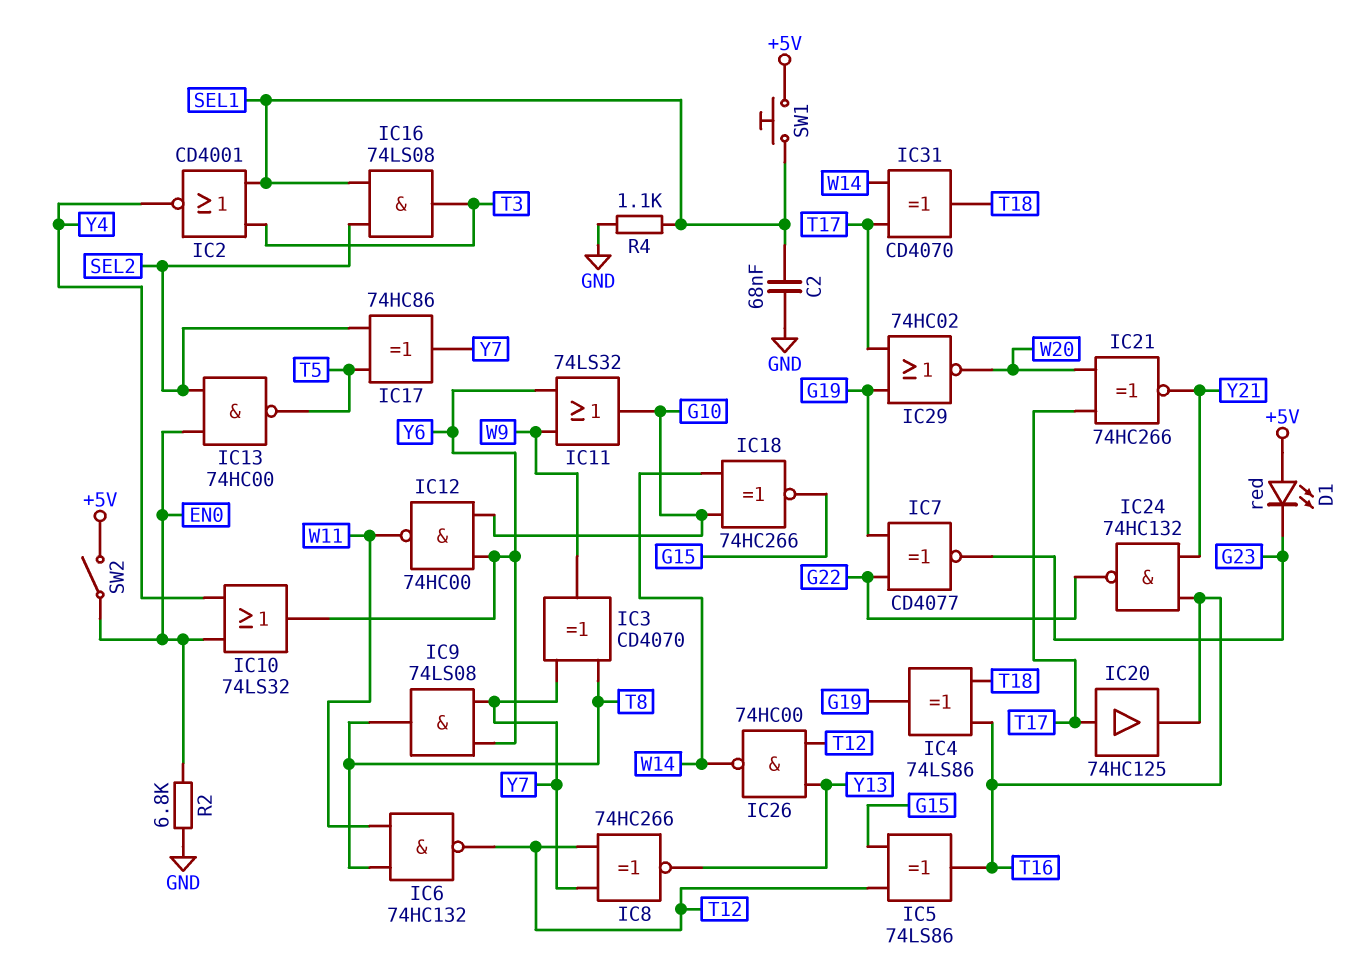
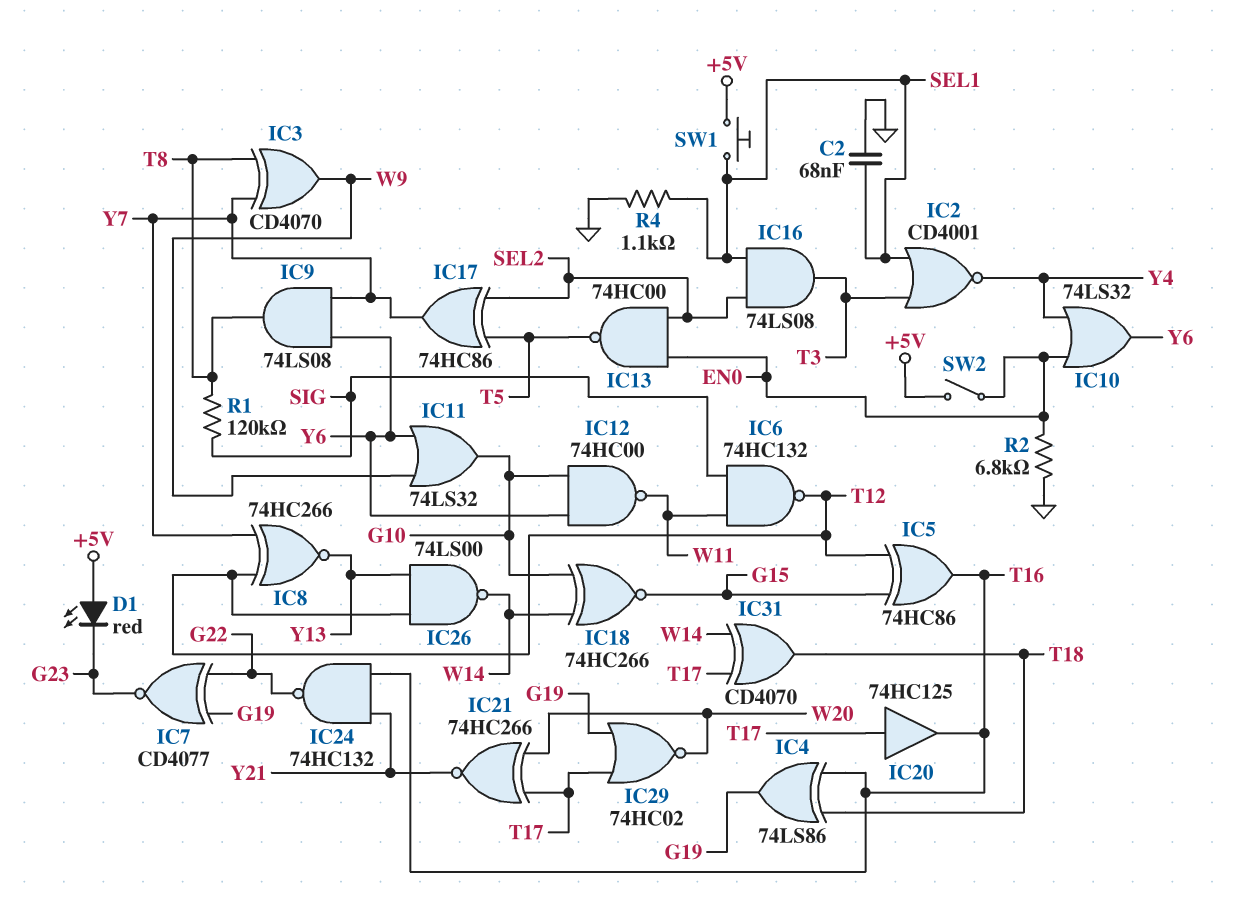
IC5: XOR 74LS86 (in G15, in T12, out T16) -> XOR 74HC86 (in G15, in T12, out T16)
IC6: NAND 74HC132 (in T8, in W11, out T12) -> NAND 74HC132 (in SIG, in W11, out T12)
IC26: NAND 74HC00 (in T12, in Y13, out W14) -> NAND 74LS00 (in T12, in Y13, out W14)
R1: none -> 120k (SIG, T8)

